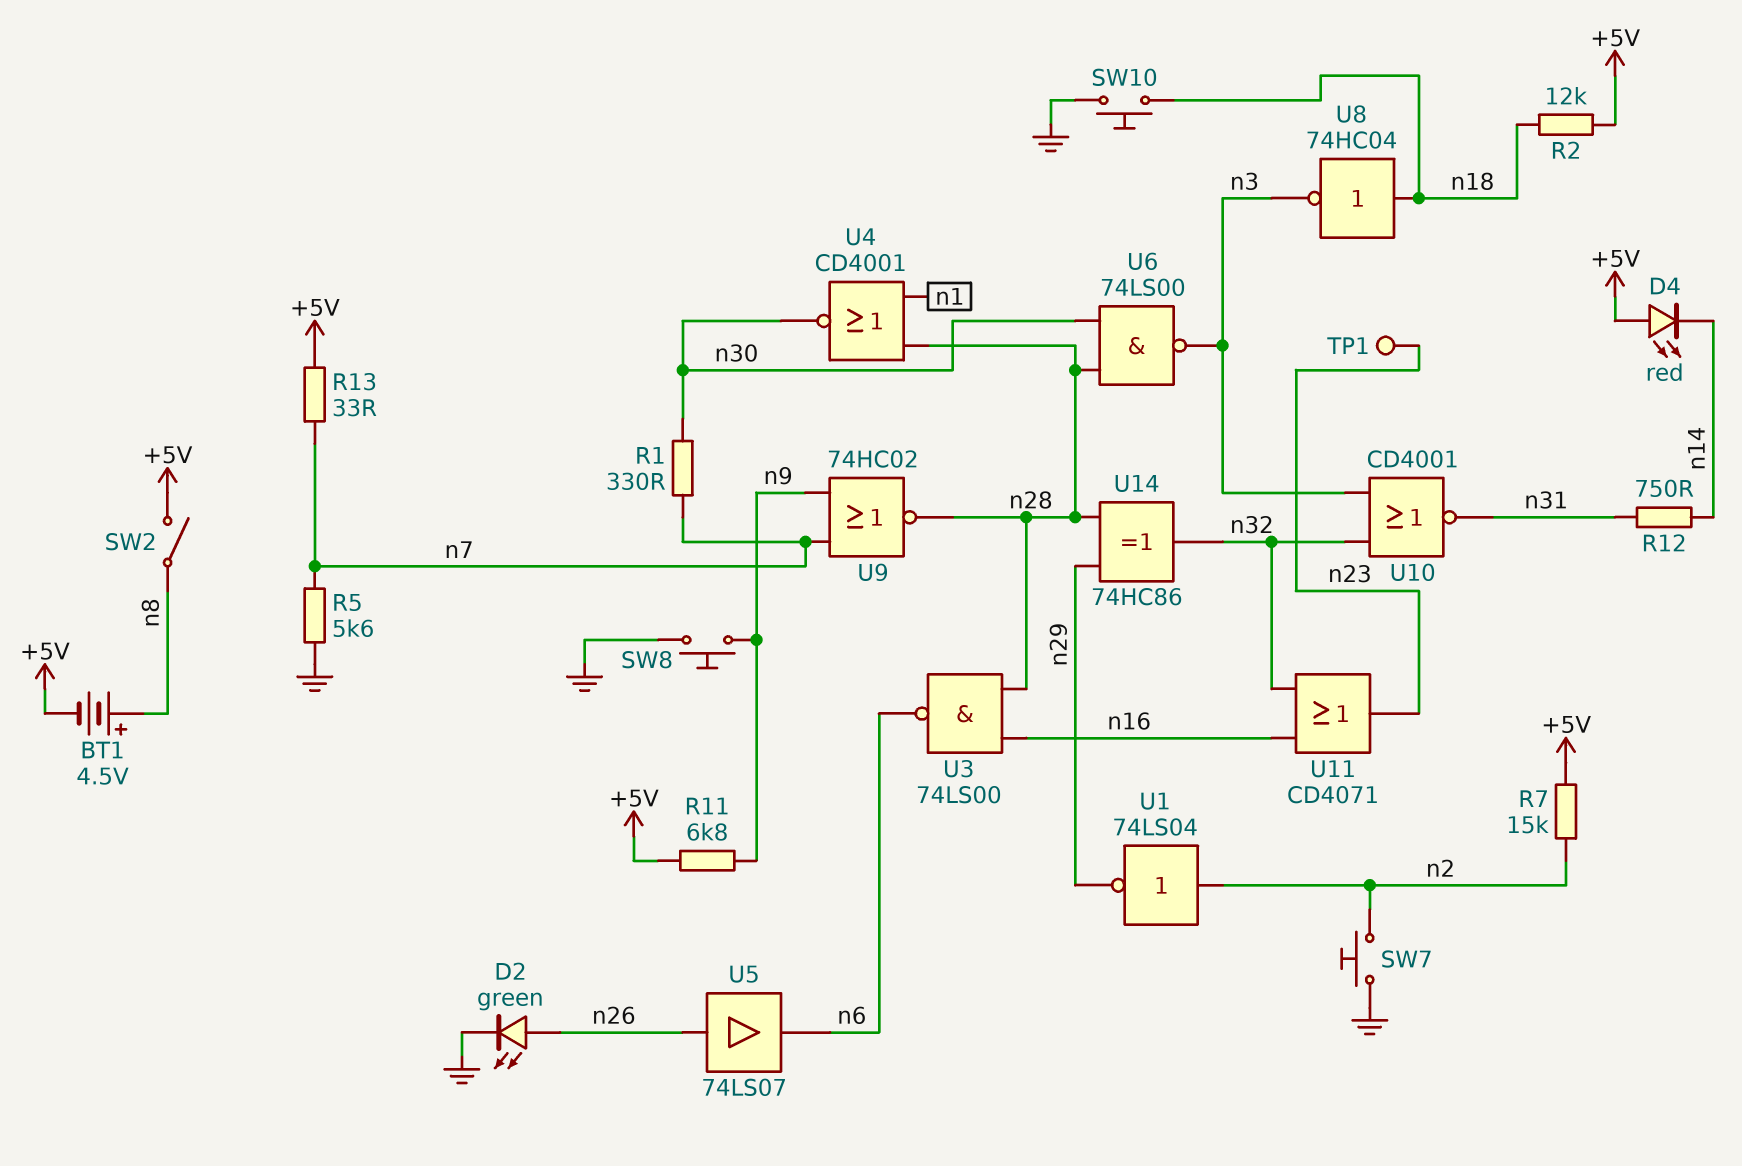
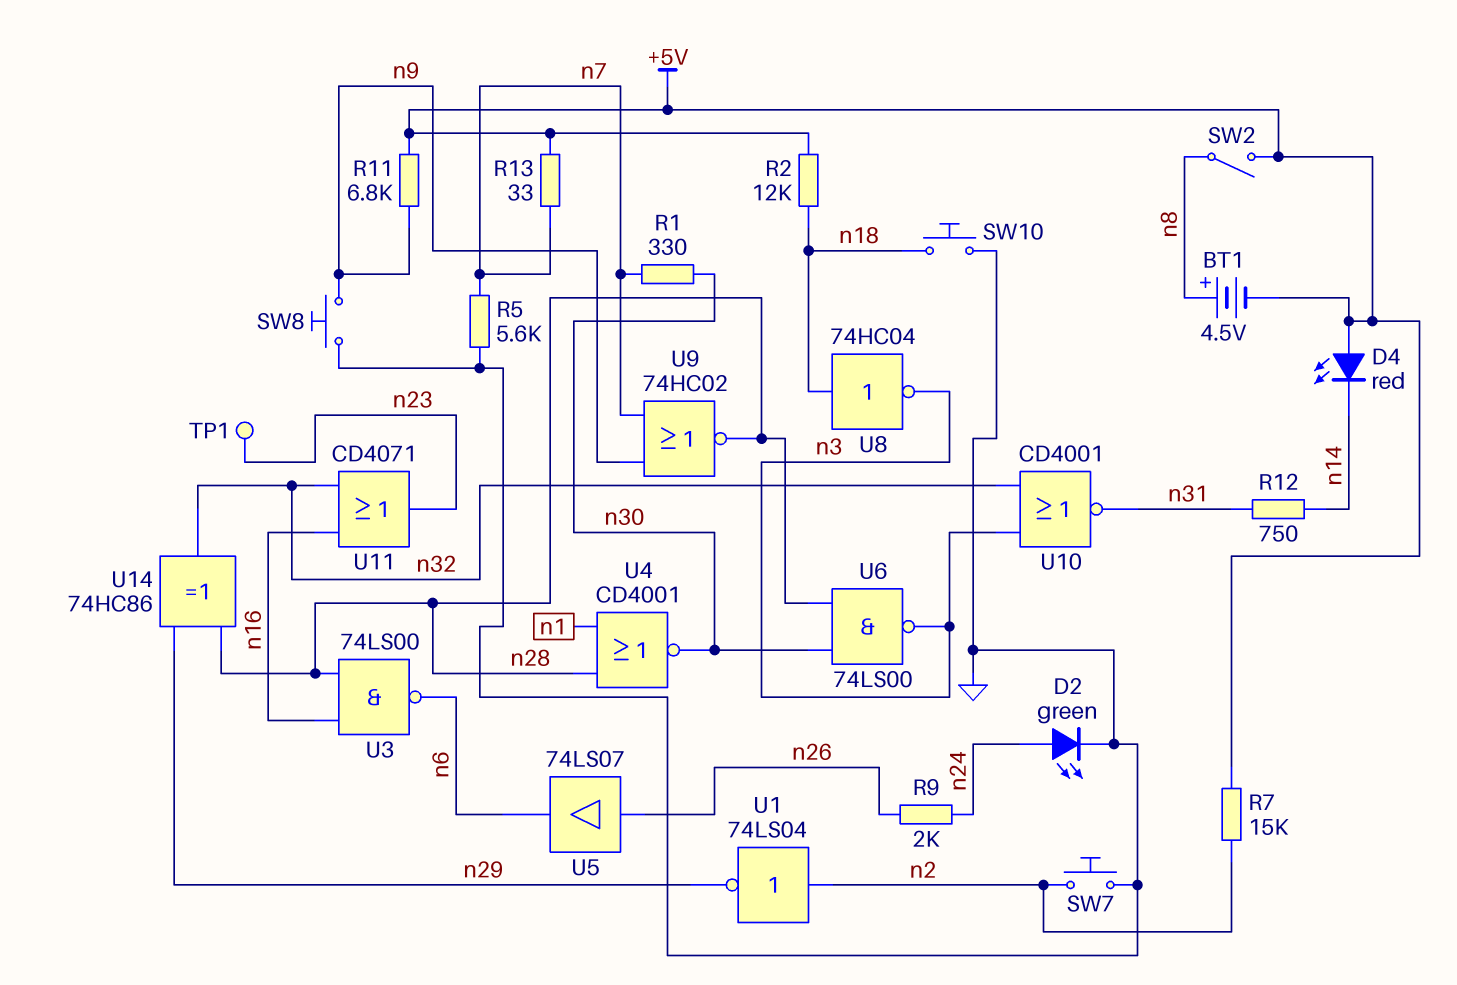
D2: LED green (A n26, K GND) -> LED green (A n24, K GND)
R9: none -> 2k (n24, n26)

